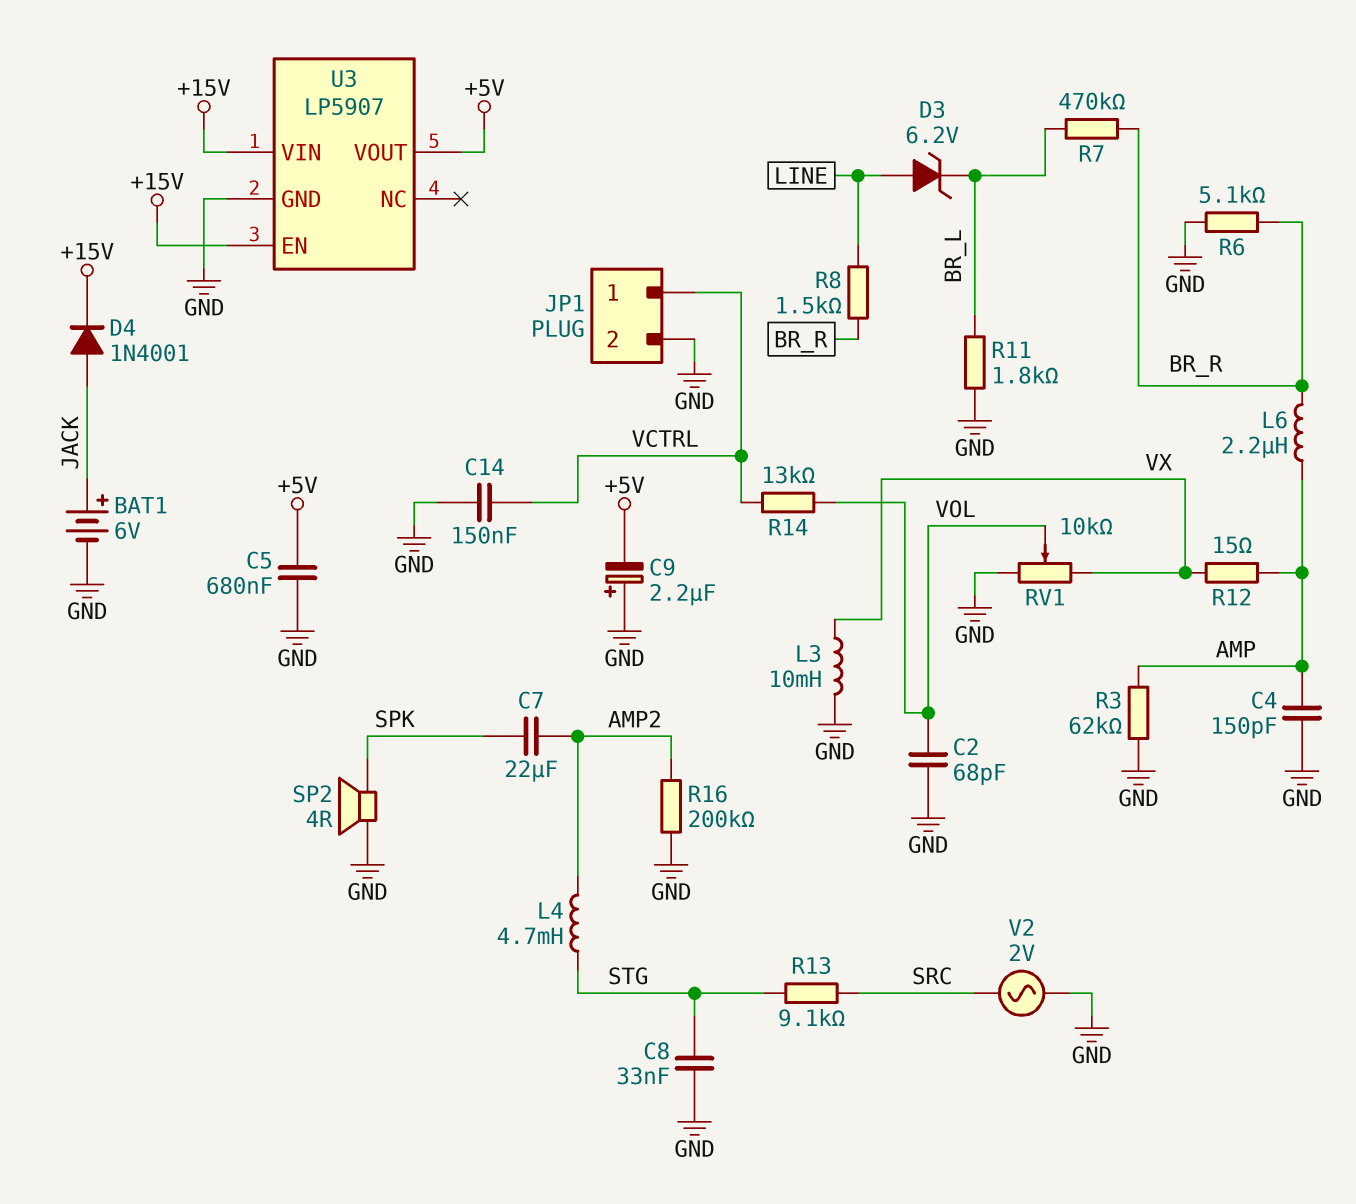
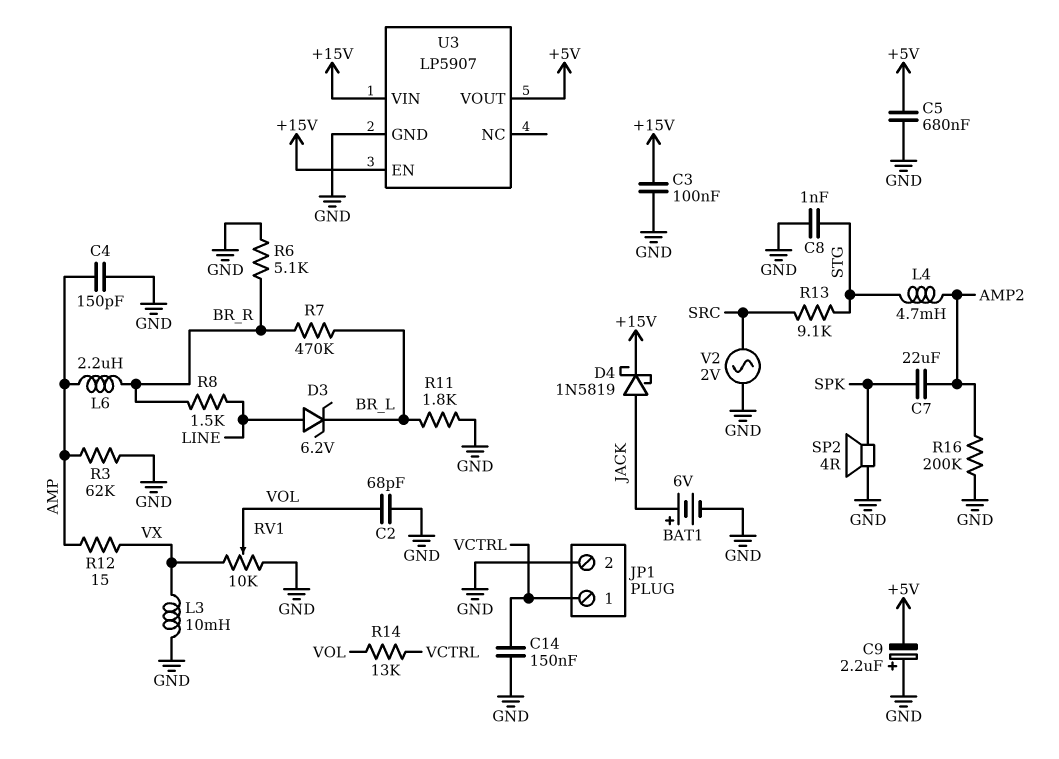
C3: none -> 100nF (+15V, GND)
C8: 33nF (GND, STG) -> 1nF (GND, STG)
D4: diode 1N4001 (A JACK, K +15V) -> schottky 1N5819 (A JACK, K +15V)

